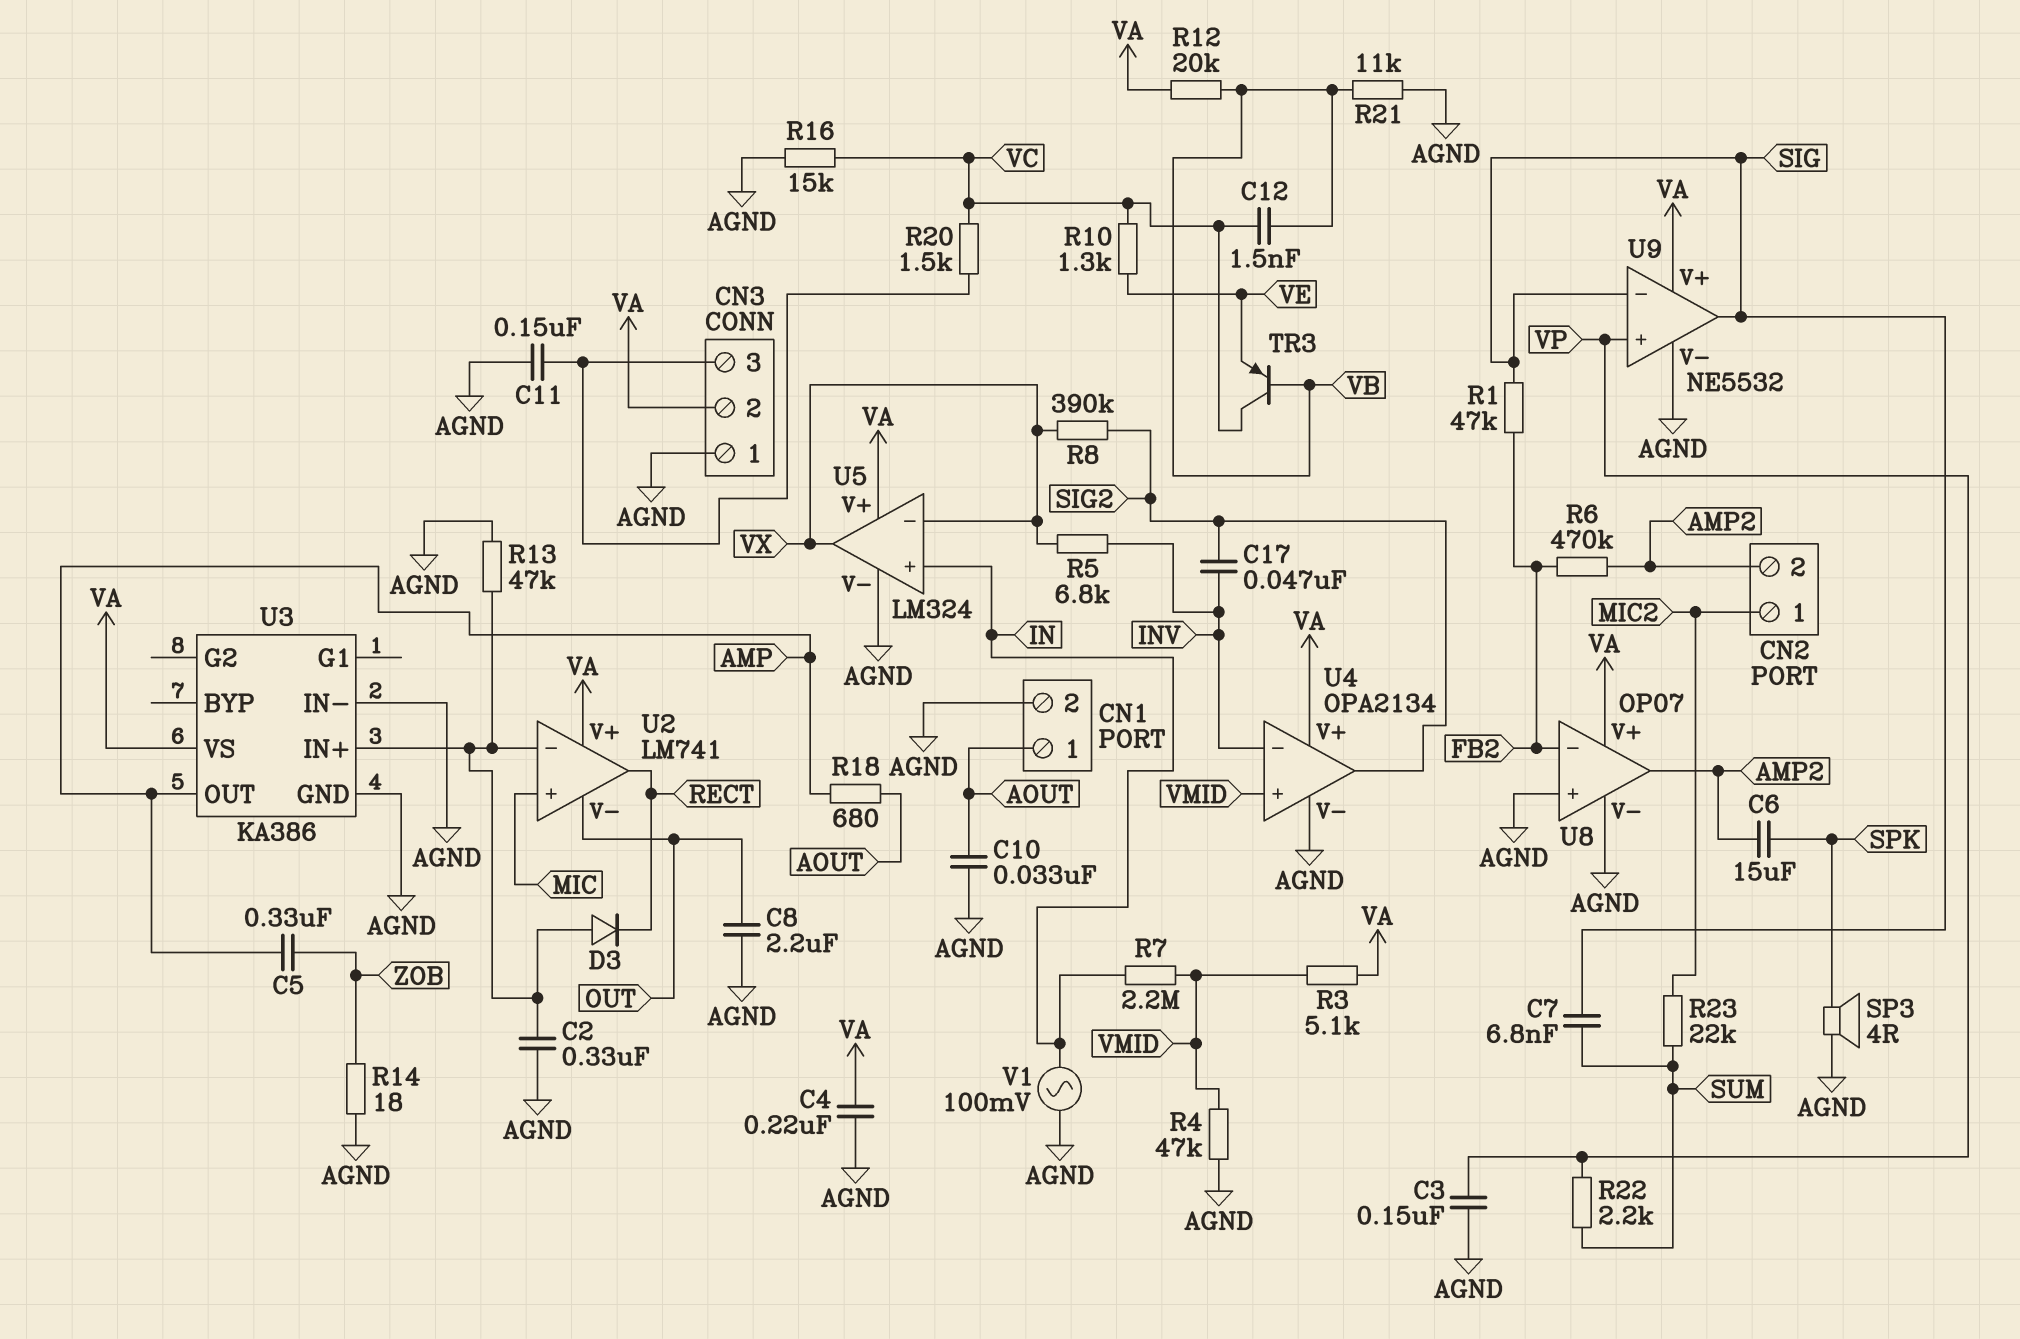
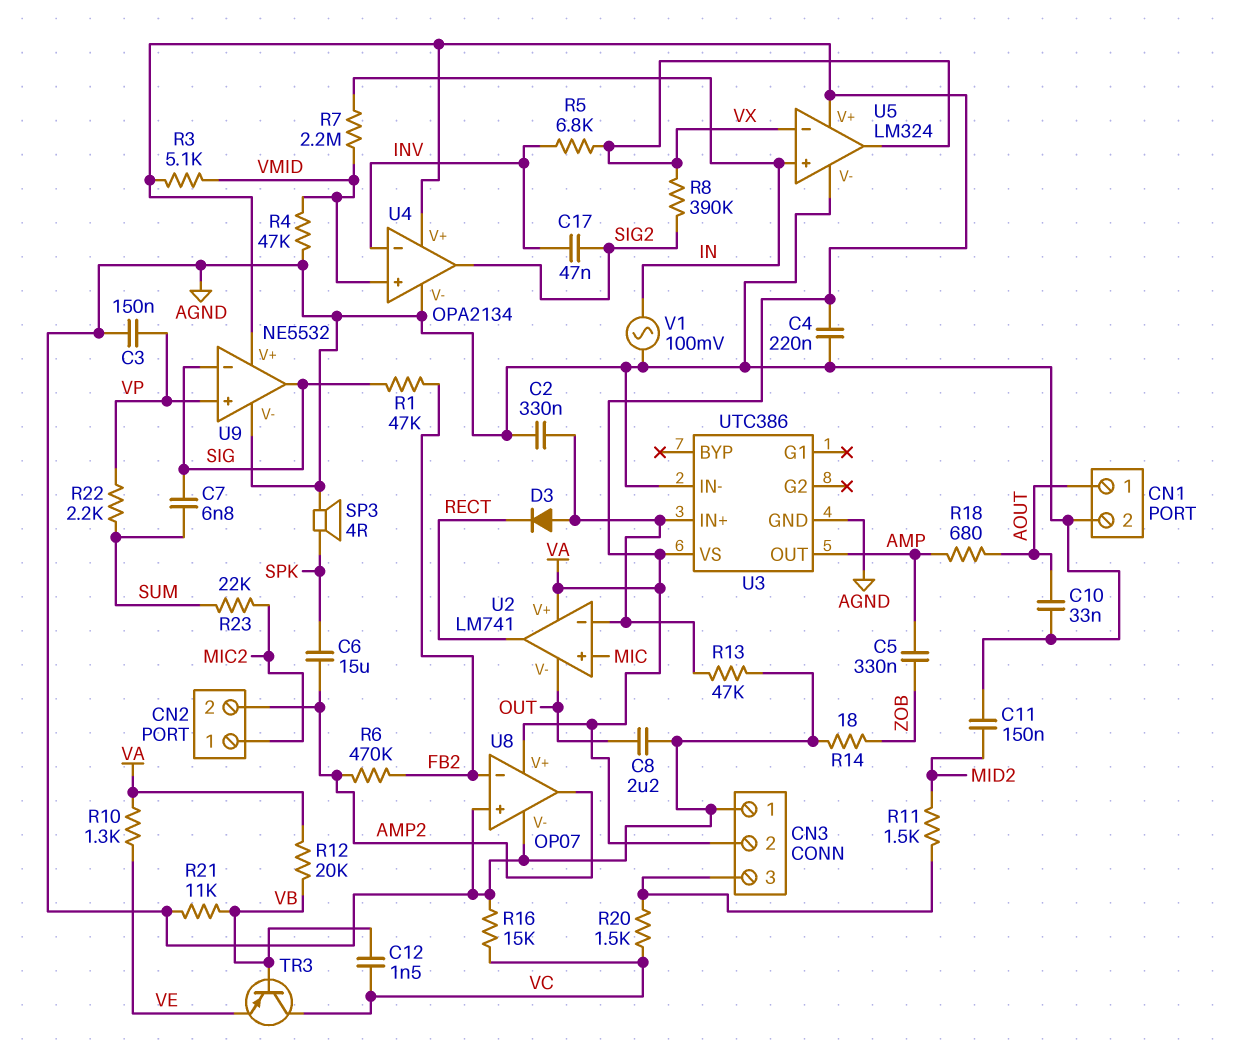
C11: 150nF (AGND, CN3/3) -> 150nF (AGND, MID2)
R10: 1.3k (VC, VE) -> 1.3k (VA, VE)
R11: none -> 1.5k (CN3/3, MID2)
U3: KA386 -> UTC386

